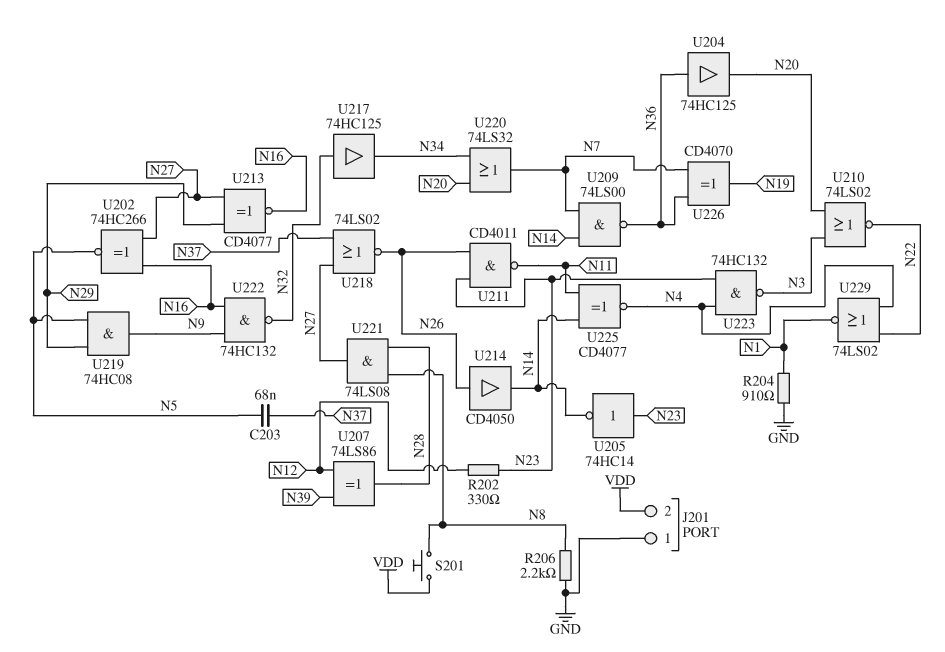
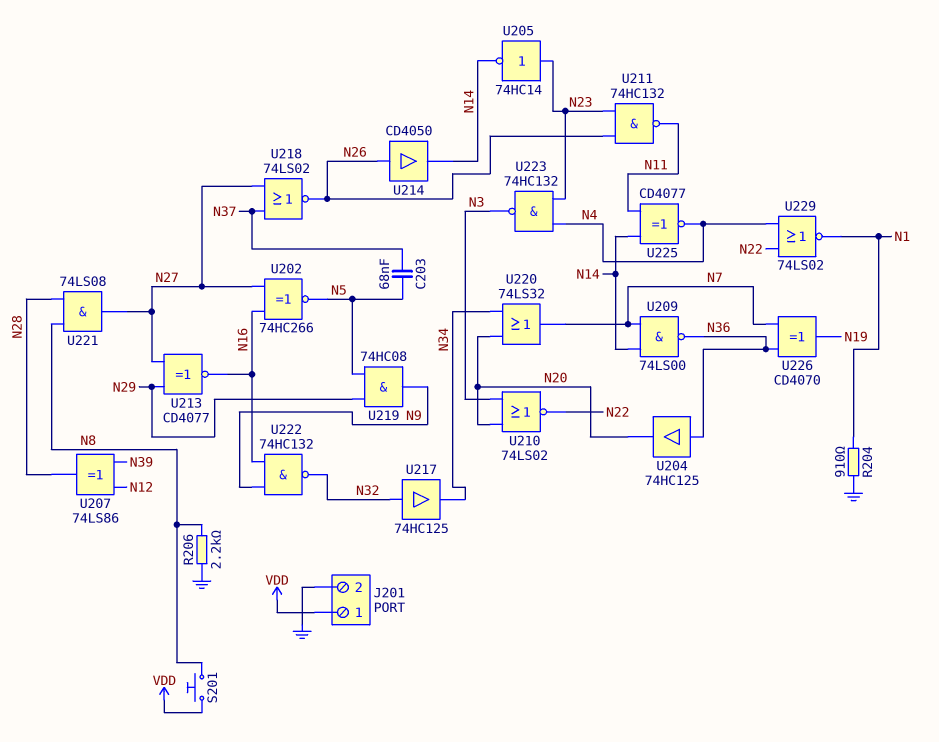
J201 pin 1: GND -> VDD
J201 pin 2: VDD -> GND
R202: 330 (N12, N23) -> none
U211: NAND CD4011 (in N23, in N26, out N11) -> NAND 74HC132 (in N23, in N26, out N11)

